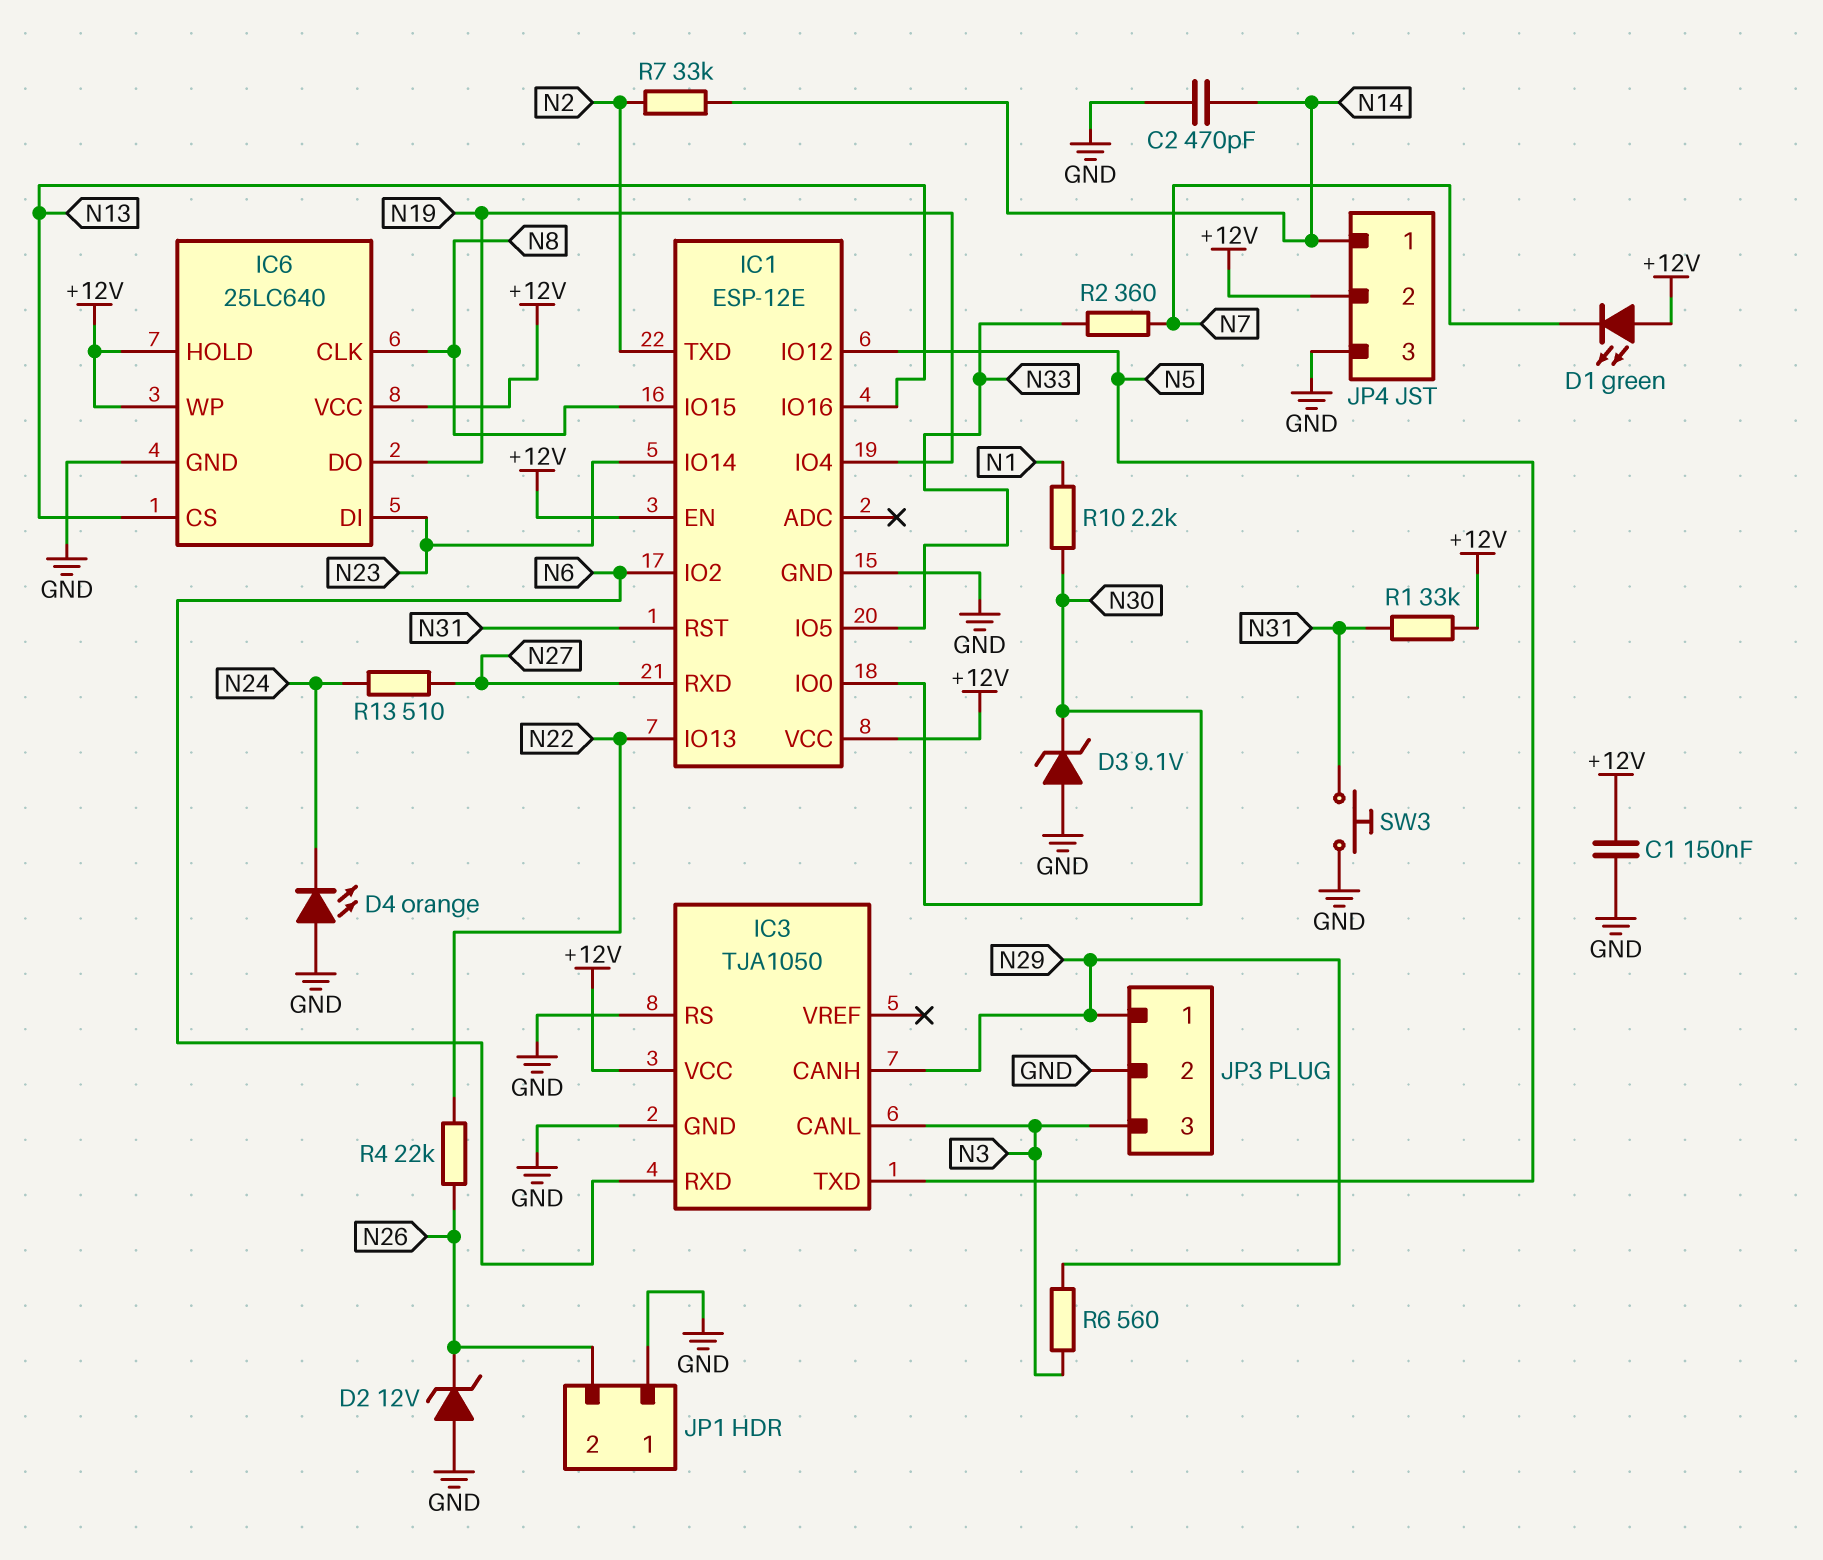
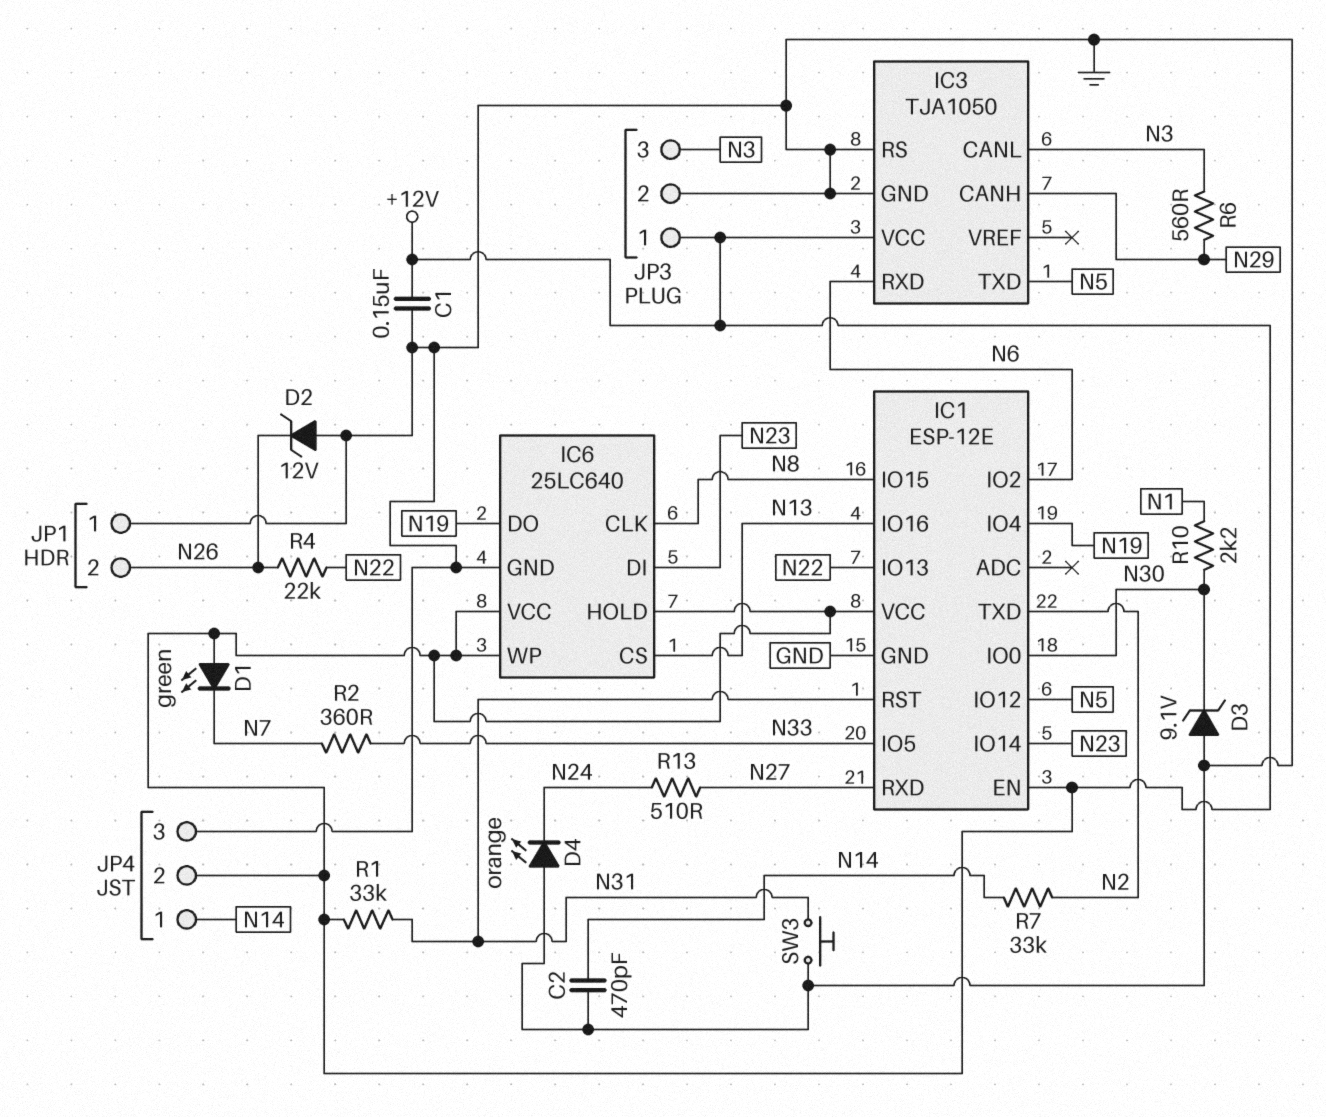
JP3 pin 1: N29 -> +12V

